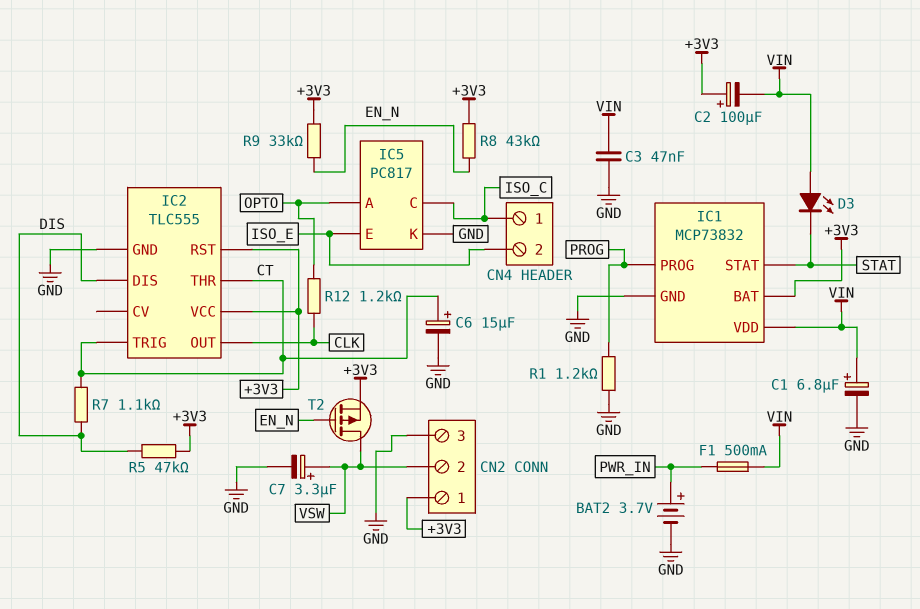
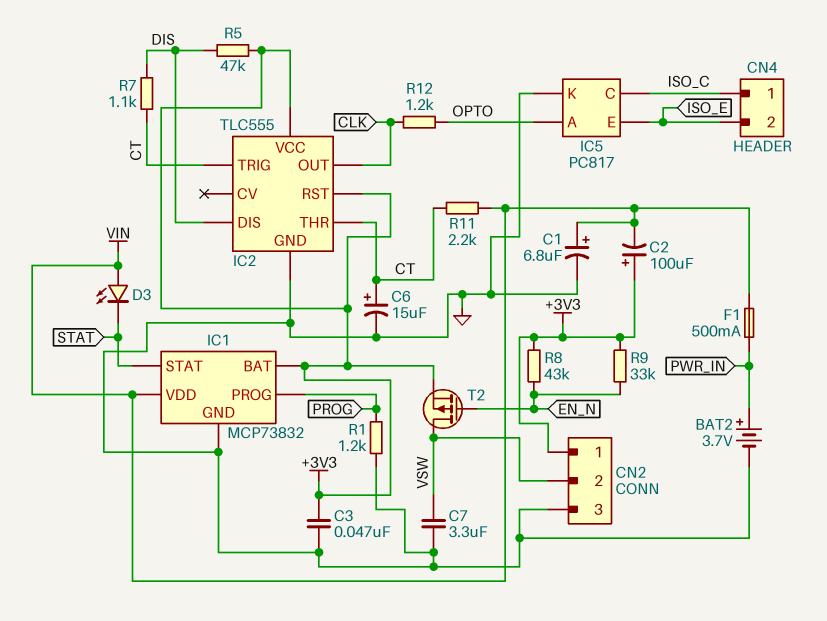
C3: 47nF (GND, VIN) -> 47nF (+3V3, GND)
C7: 3.3uF (plus VSW, minus GND) -> 3.3uF (GND, VSW)
R11: none -> 2.2k (CT, VIN)

